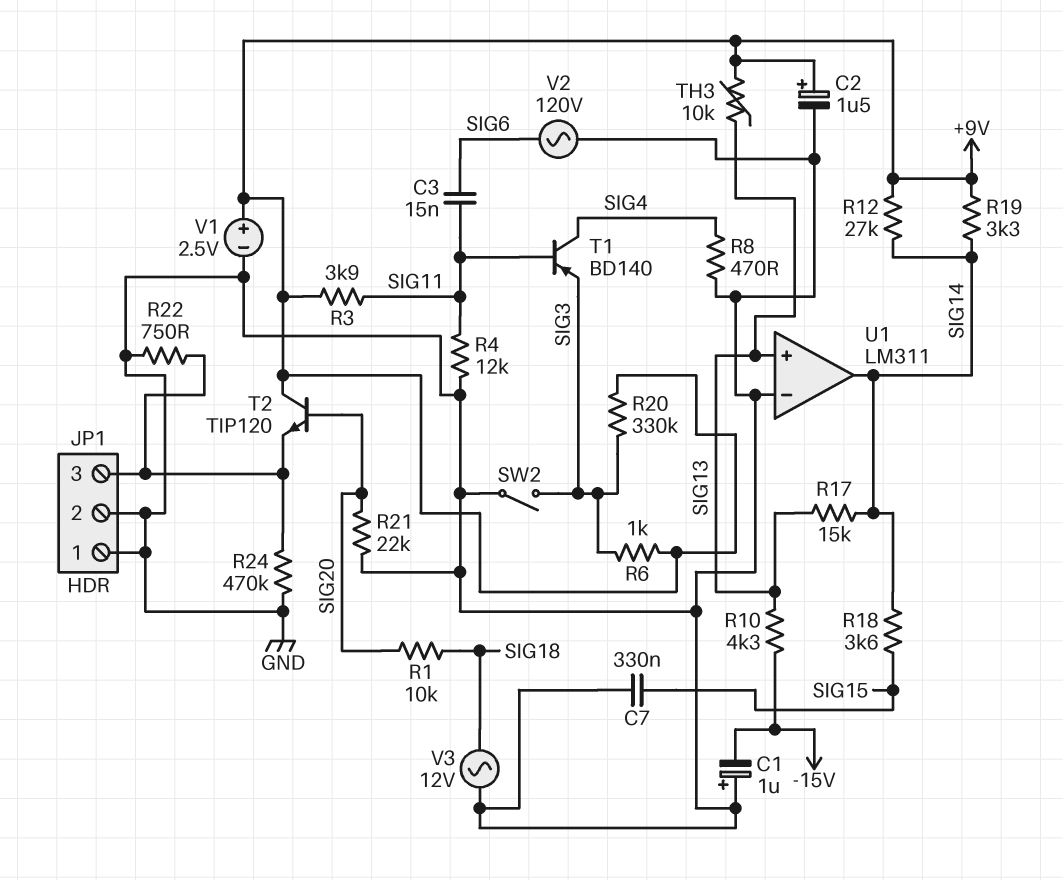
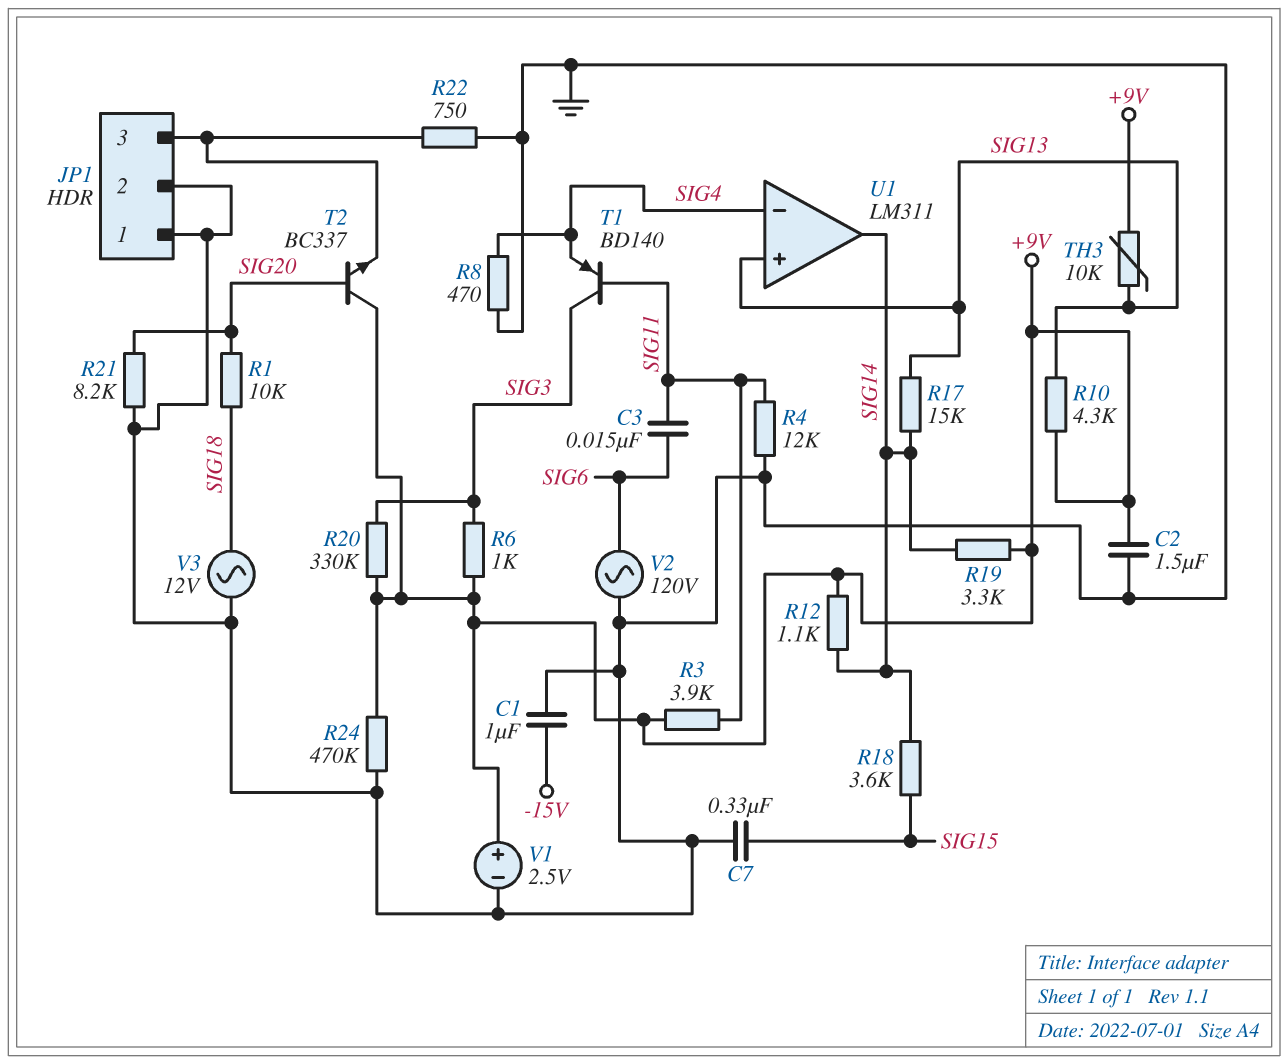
C1: 1uF (plus GND, minus -15V) -> 1uF (-15V, GND)
C2: 1.5uF (plus +9V, minus GND) -> 1.5uF (+9V, GND)
R10: 4.3k (-15V, SIG13) -> 4.3k (+9V, SIG13)
R12: 27k (+9V, SIG14) -> 1.1k (+9V, SIG14)
R21: 22k (GND, SIG20) -> 8.2k (GND, SIG20)
R24: 470k (GND, JP1/3) -> 470k (+9V, GND)
SW2: switch (GND, SIG3) -> none
T1: PNP BD140 (B SIG11, C SIG4, E SIG3) -> PNP BD140 (B SIG11, C SIG3, E SIG4)
T2: NPN TIP120 (B SIG20, C +9V, E JP1/3) -> NPN BC337 (B SIG20, C +9V, E JP1/3)
U1 pin in-: GND -> SIG4

